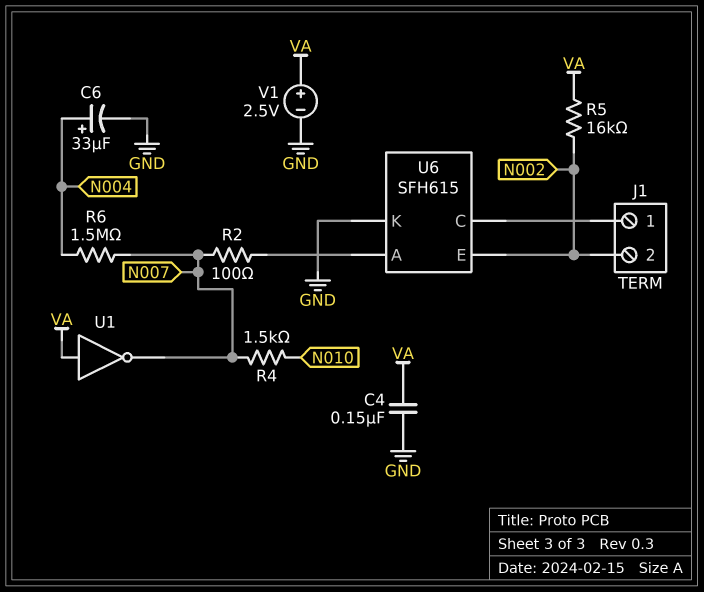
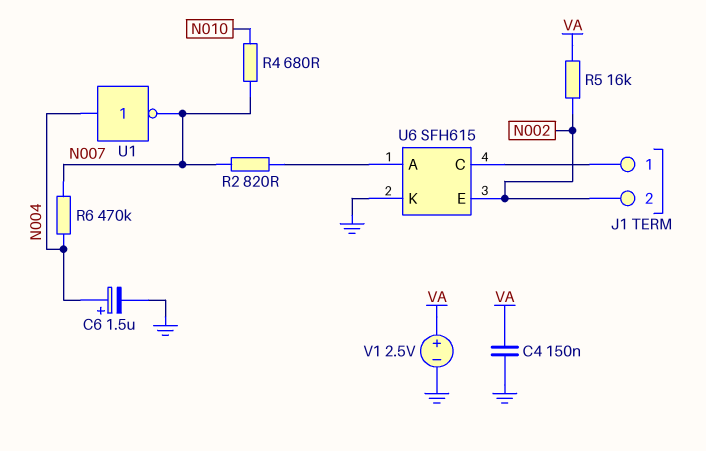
C6: 33uF (plus N004, minus GND) -> 1.5uF (plus N004, minus GND)
R2: 100 (N007, U6/A) -> 820 (N007, U6/A)
R4: 1.5k (N007, N010) -> 680 (N007, N010)
R6: 1.5M (N004, N007) -> 470k (N004, N007)
U1: NOT (in VA, out N007) -> NOT (in N004, out N007)

